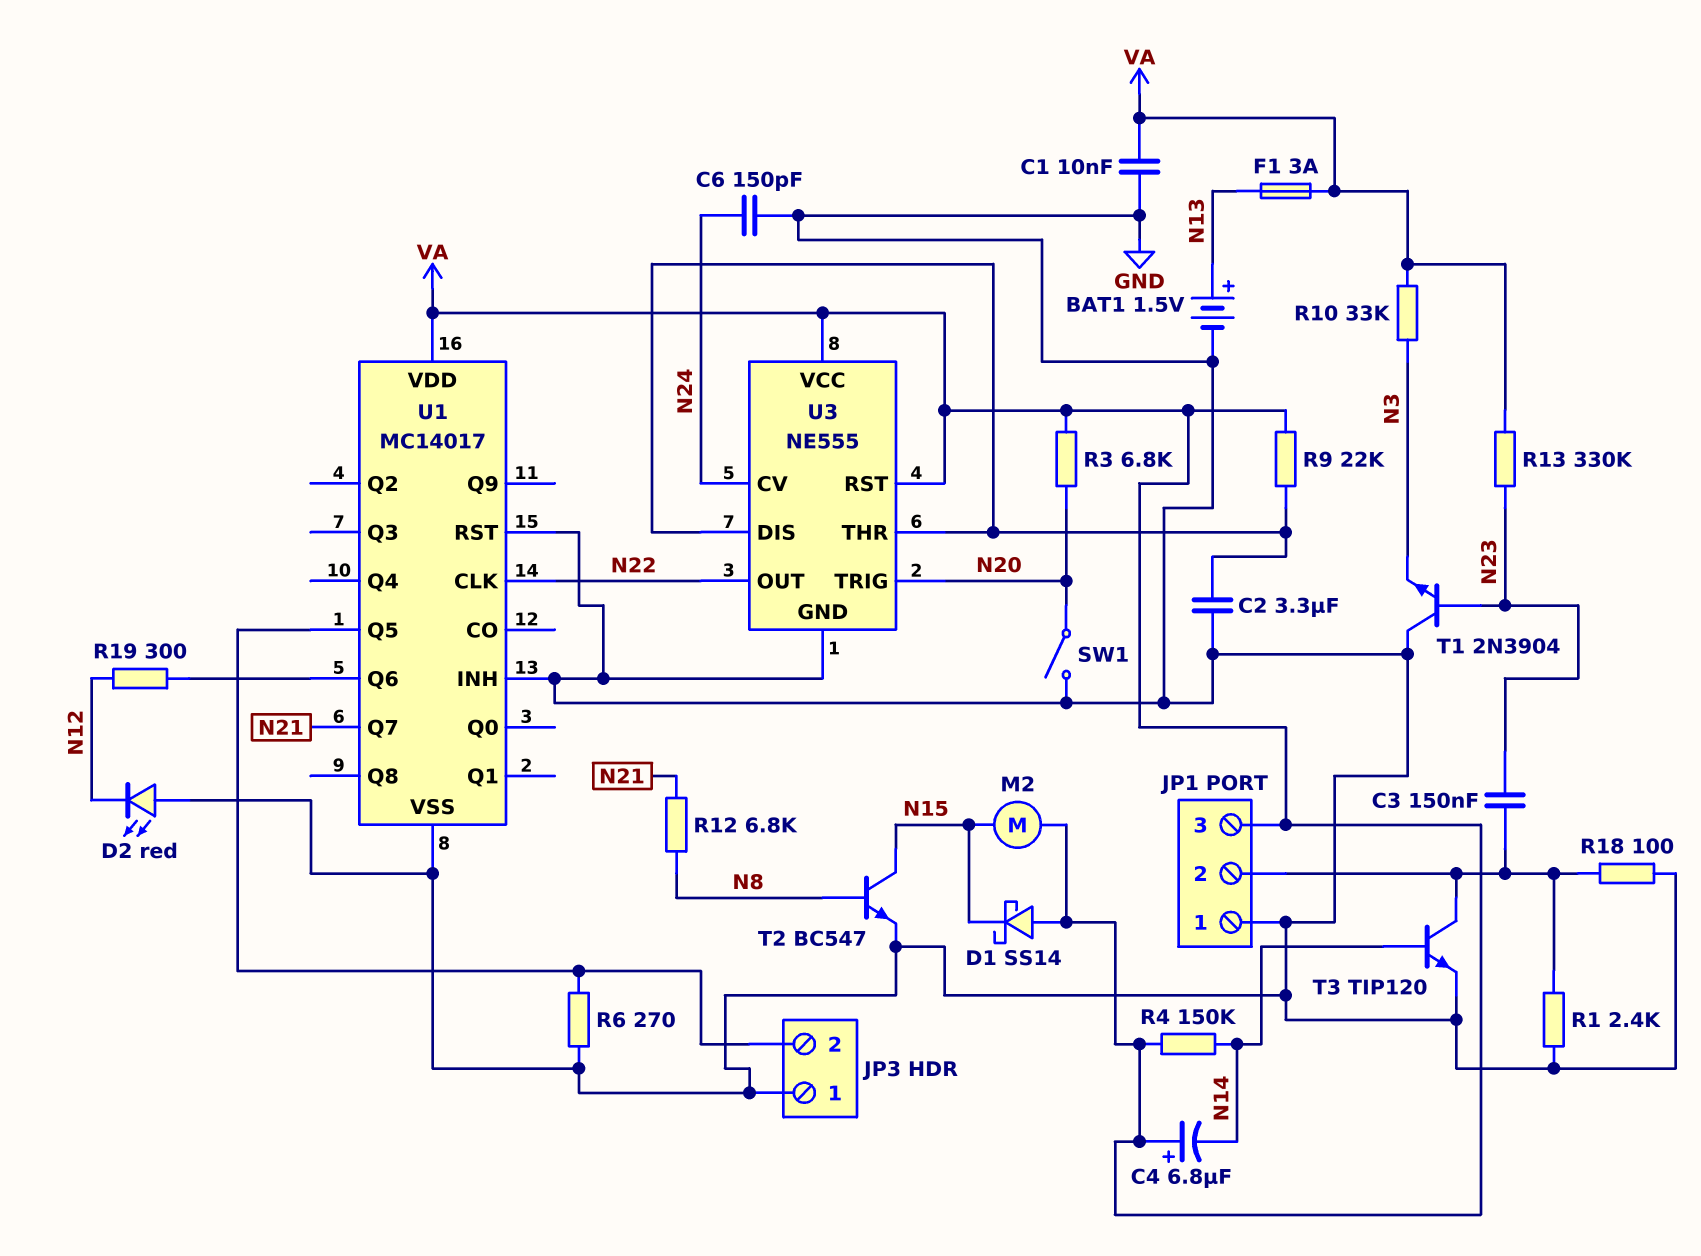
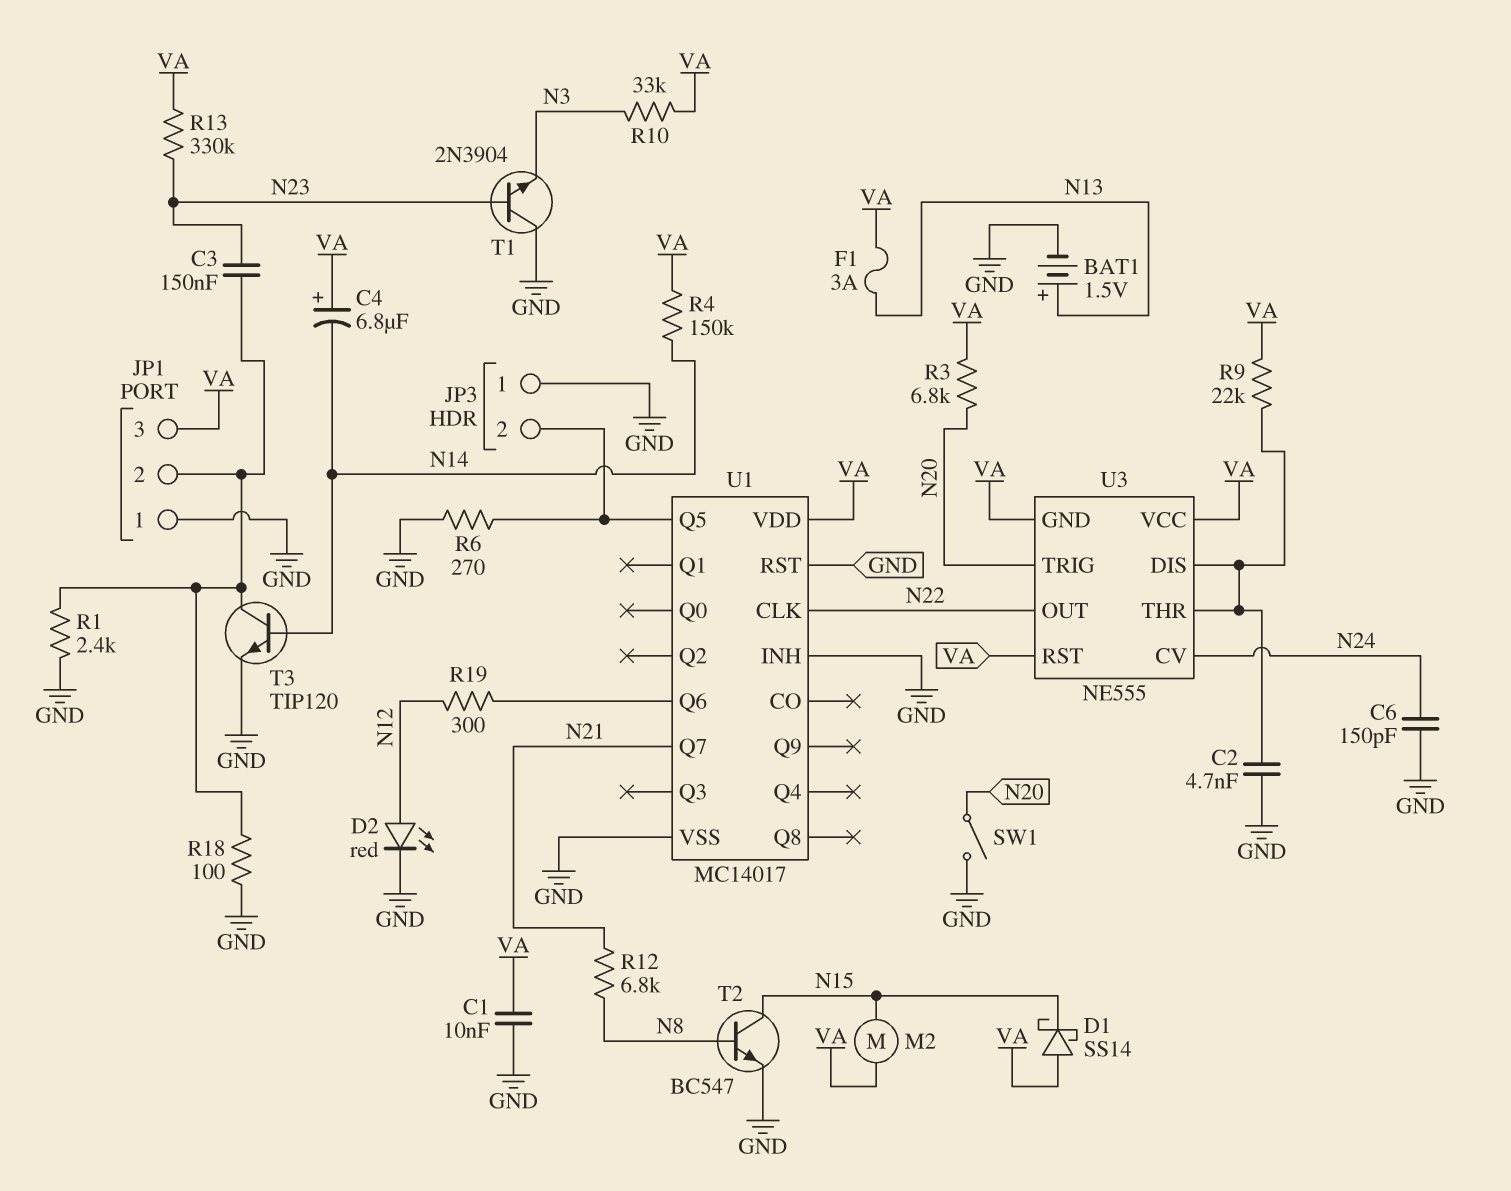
C2: 3.3uF (GND, U3/DIS) -> 4.7nF (GND, U3/DIS)
D2: LED red (A GND, K N12) -> LED red (A N12, K GND)
U3 pin GND: GND -> VA

